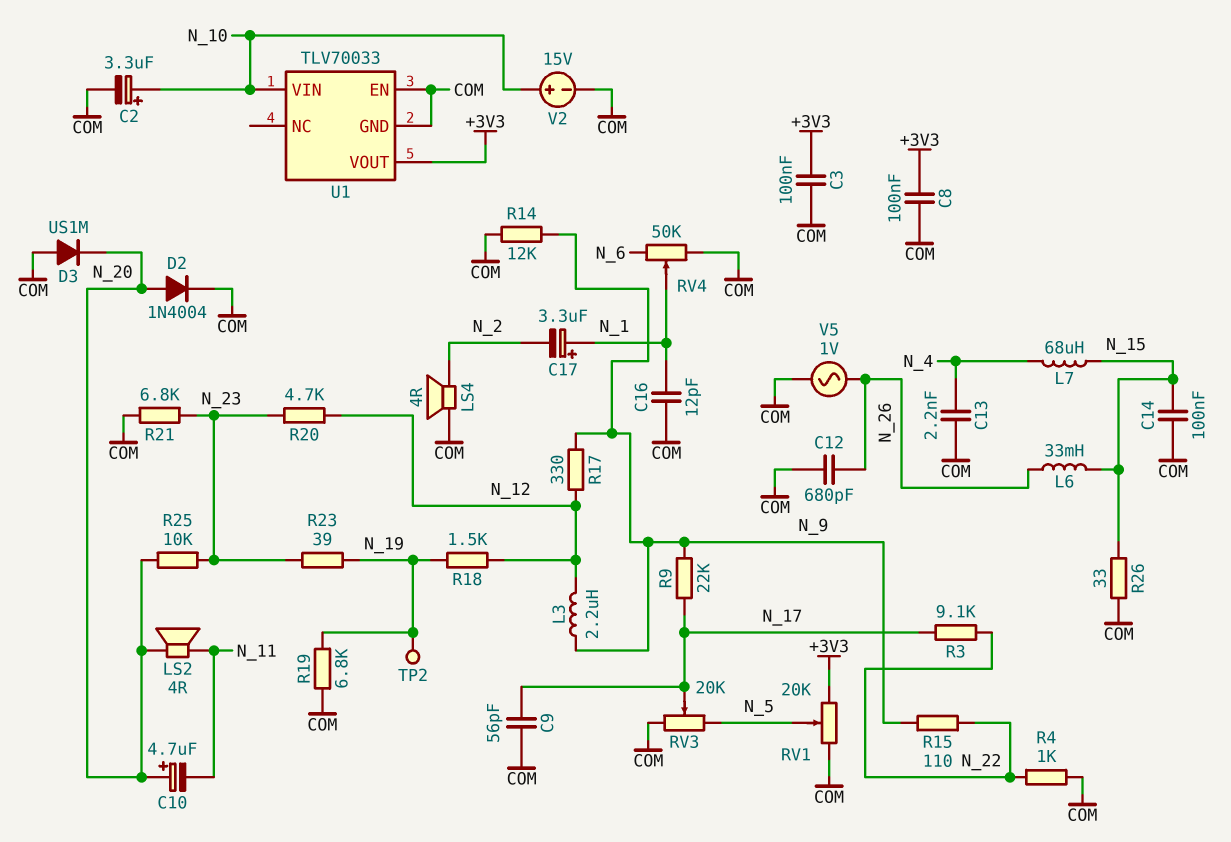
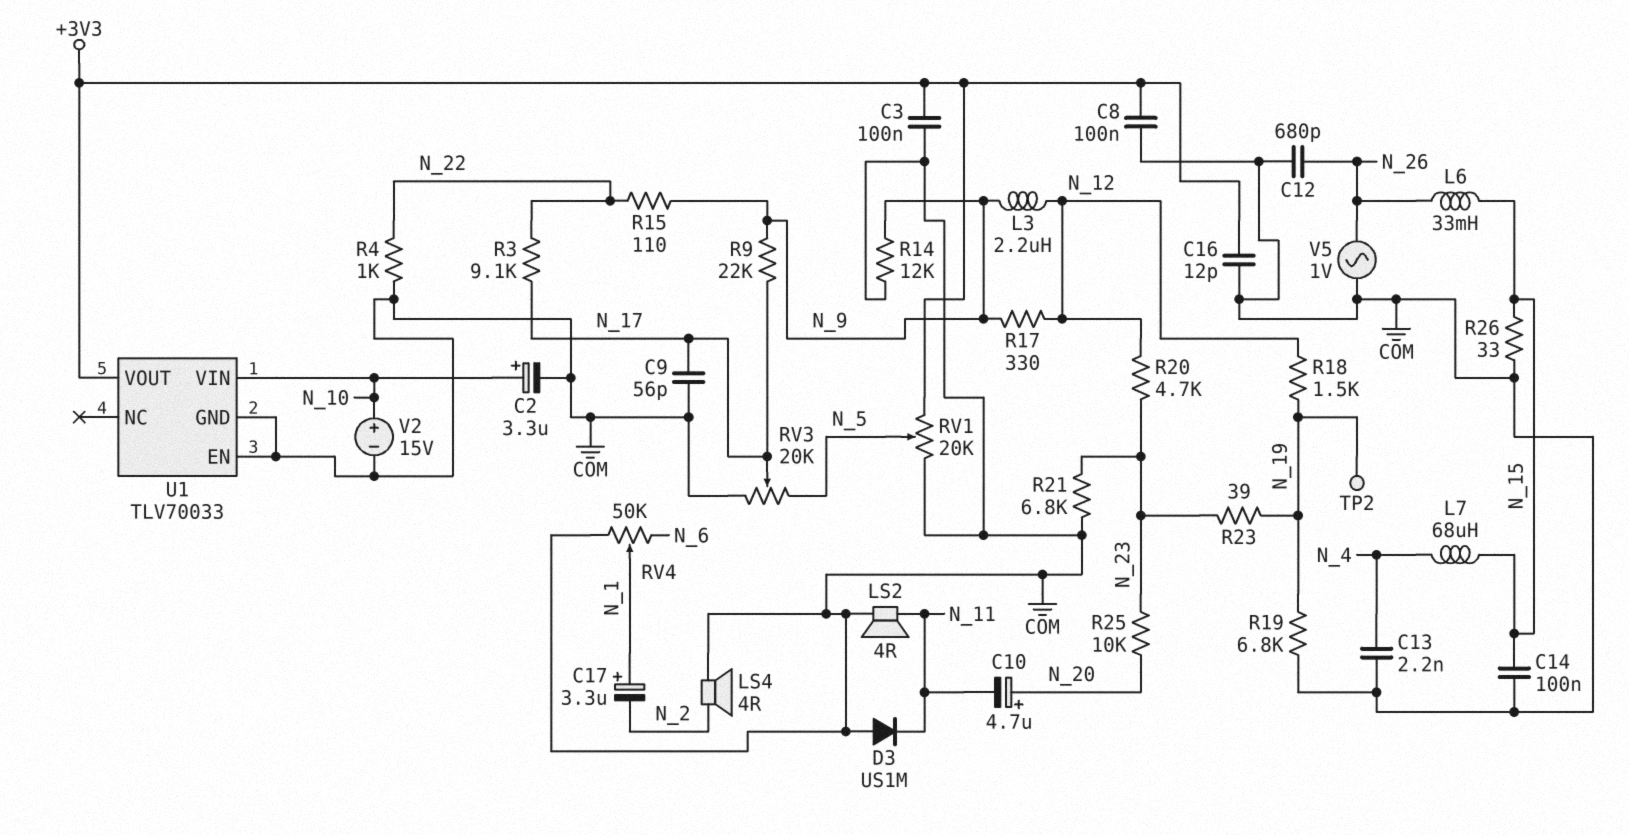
C16: 12pF (COM, N_1) -> 12pF (+3V3, COM)
D2: diode 1N4004 (A N_20, K COM) -> none
D3: diode US1M (A COM, K N_20) -> diode US1M (A COM, K N_11)
LS2: speaker 4R (N_11, N_20) -> speaker 4R (COM, N_11)

